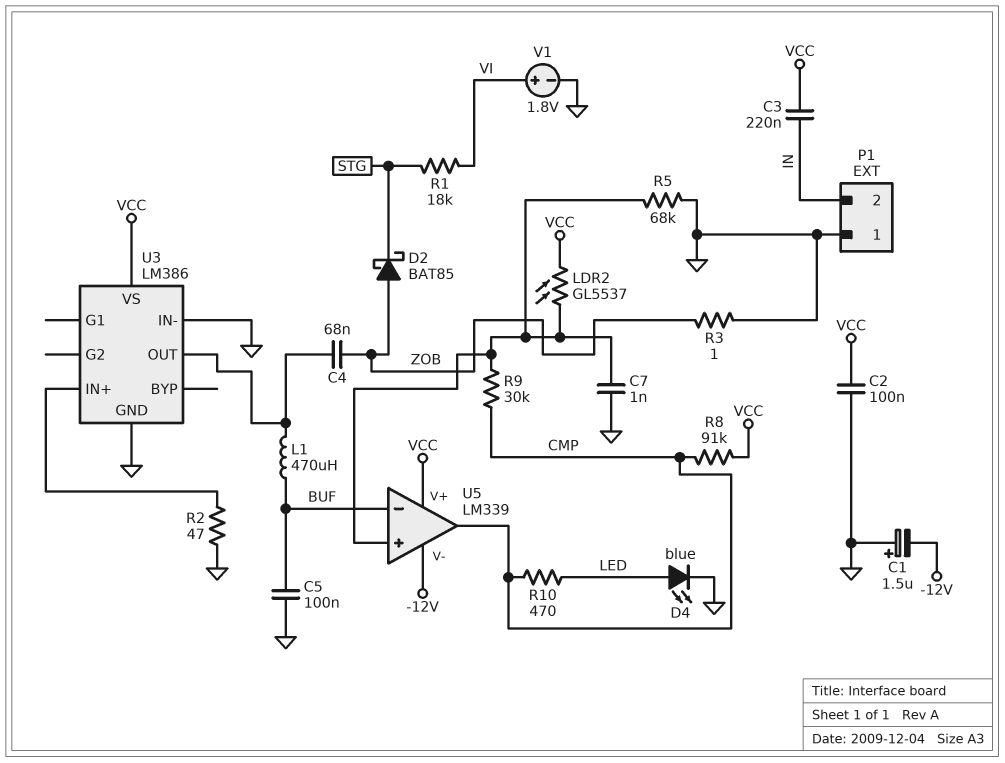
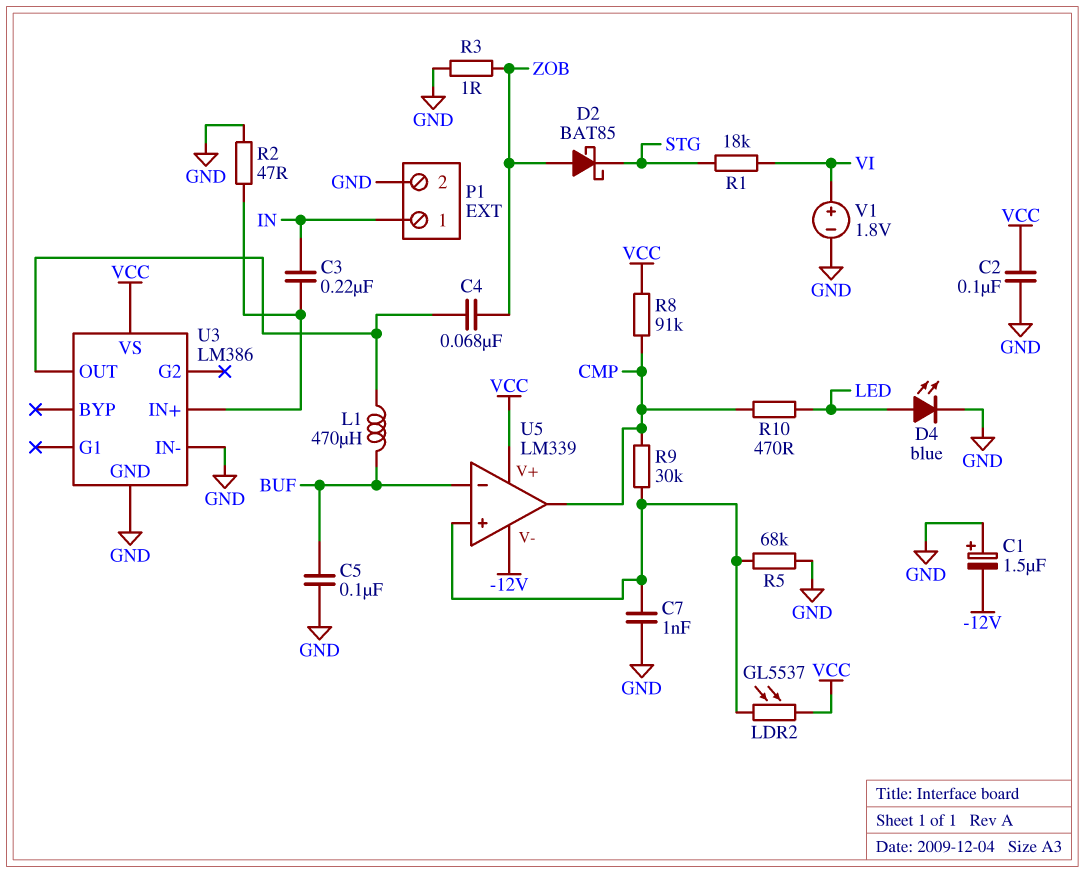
C3: 220nF (IN, VCC) -> 220nF (IN, U3/IN+)
P1 pin 1: GND -> IN
P1 pin 2: IN -> GND

